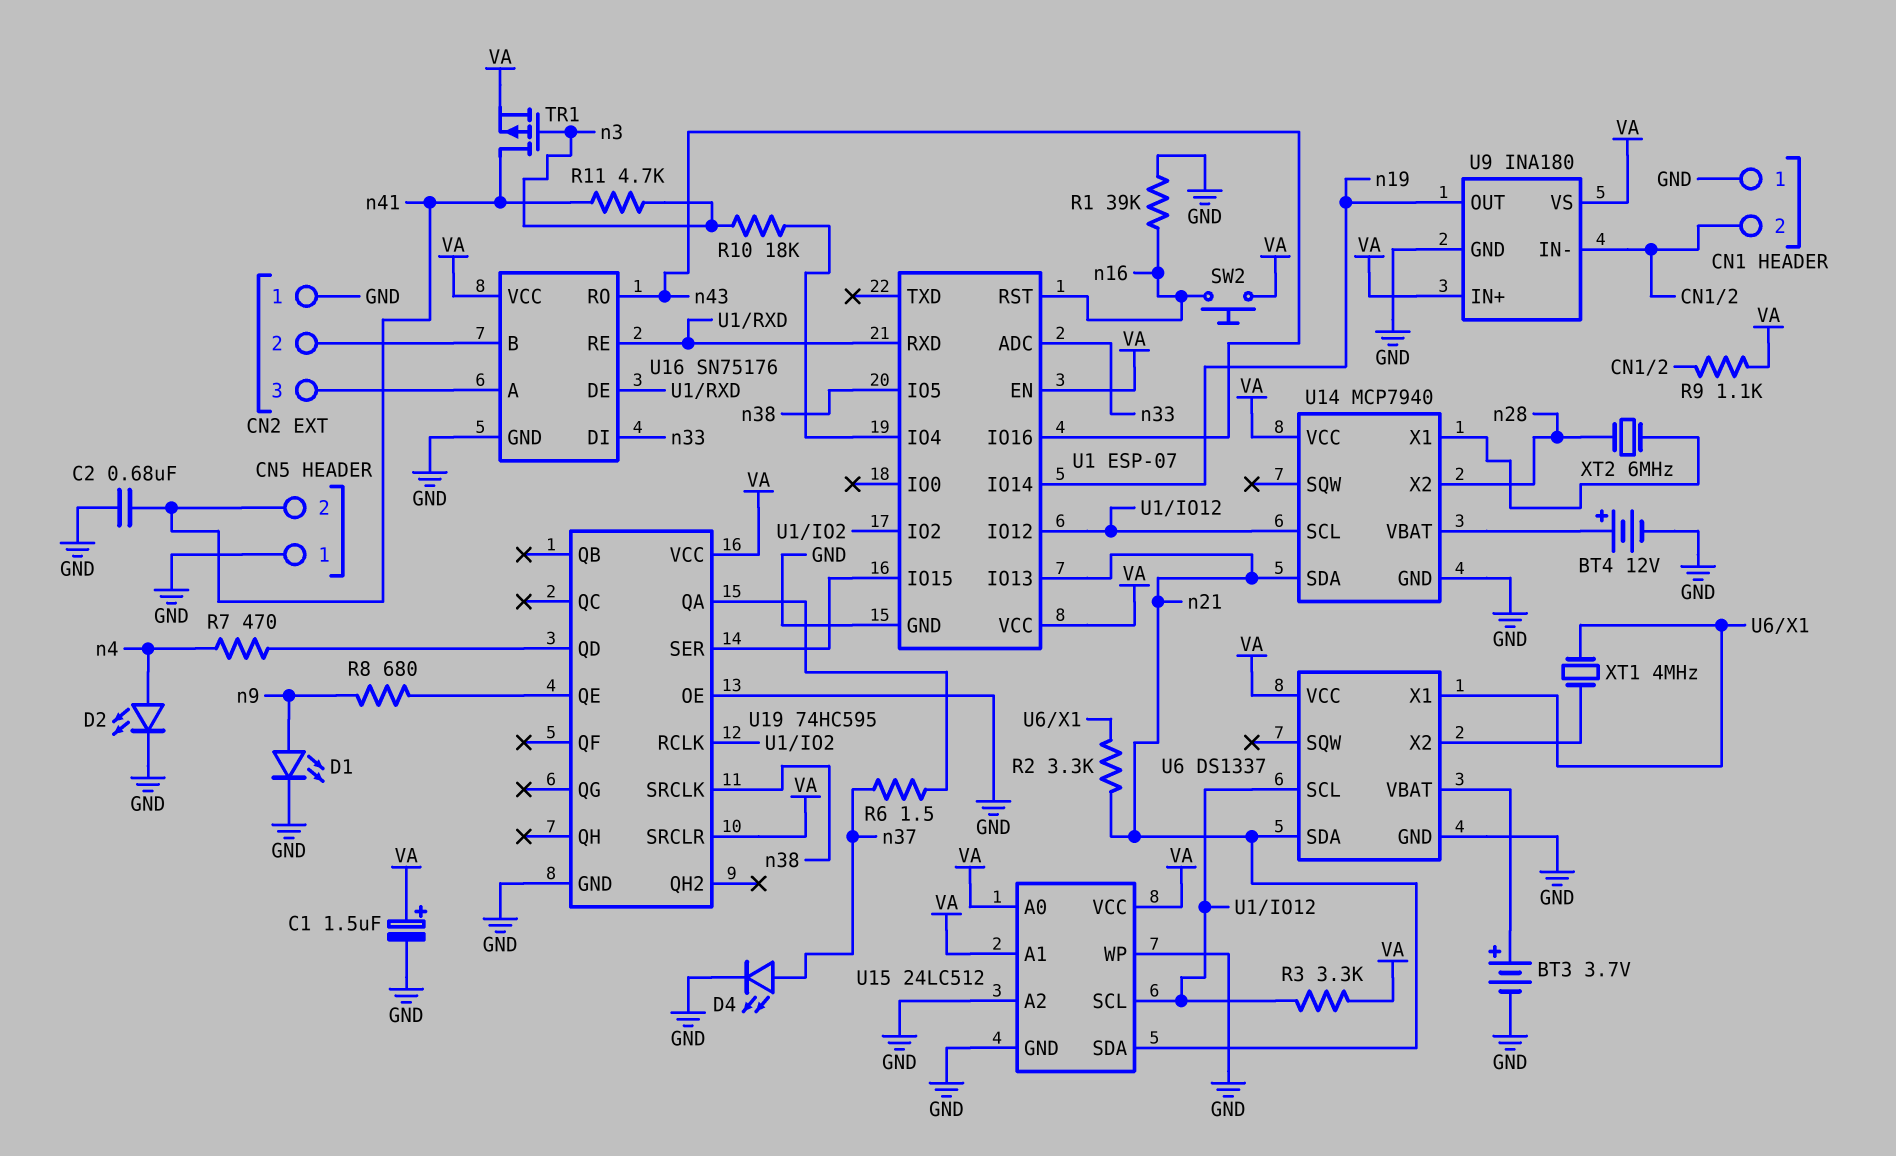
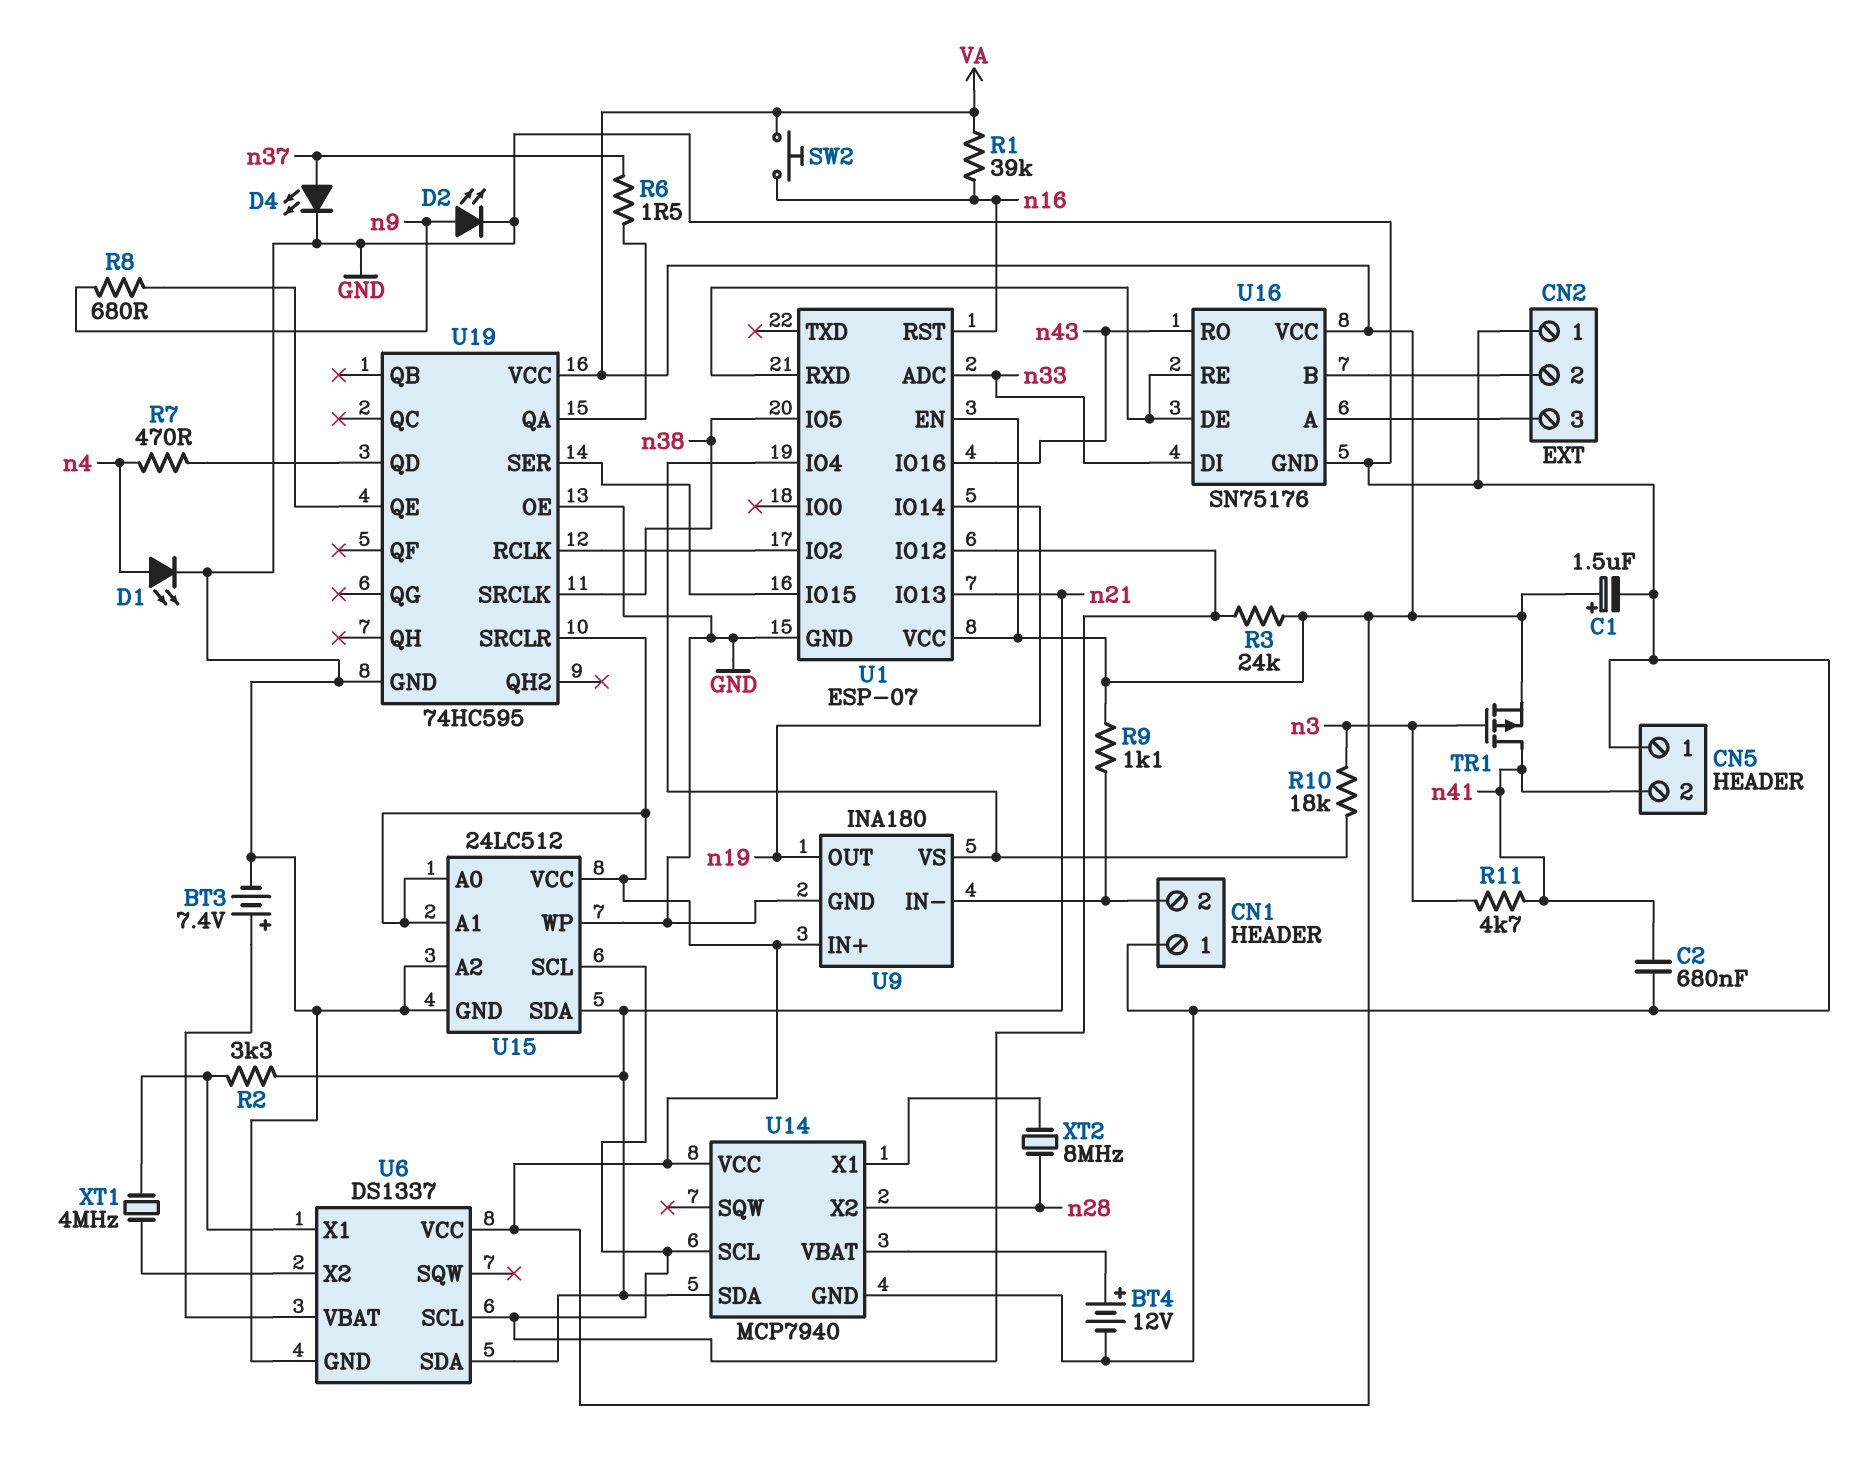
BT3: 3.7V (plus U6/VBAT, minus GND) -> 7.4V (plus U6/VBAT, minus GND)
D1: LED (A n9, K GND) -> LED (A n4, K GND)
D2: LED (A n4, K GND) -> LED (A n9, K GND)
R1: 39k (GND, n16) -> 39k (VA, n16)
R3: 3.3k (U1/IO12, VA) -> 24k (U1/IO12, VA)
U9 pin VS: VA -> U1/IO4
XT2: 6MHz (U14/X1, n28) -> 8MHz (U14/X1, n28)

